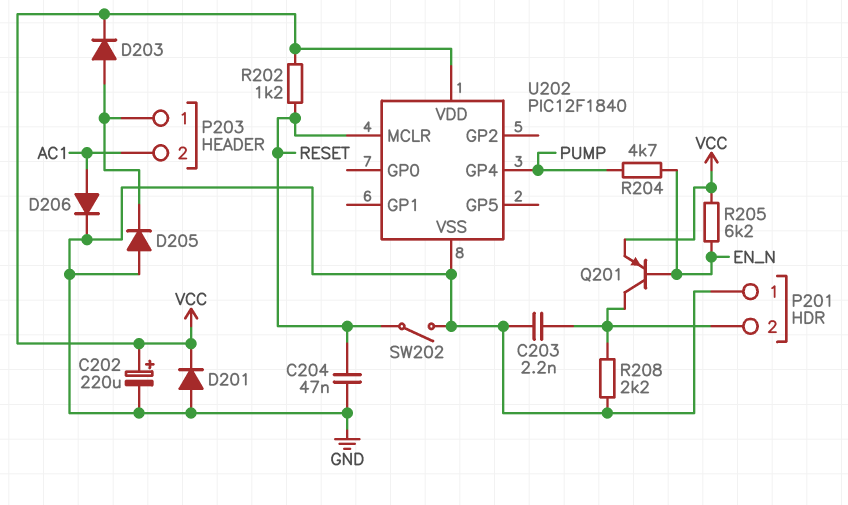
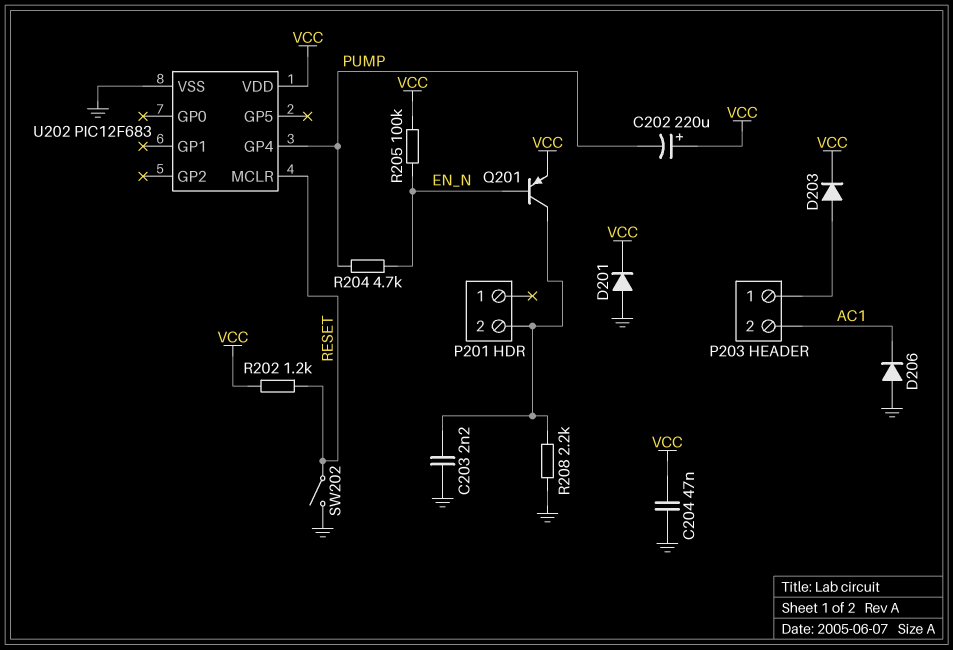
C202: 220uF (plus VCC, minus GND) -> 220uF (plus VCC, minus PUMP)
C204: 47nF (GND, RESET) -> 47nF (GND, VCC)
D205: diode (A GND, K P203/1) -> none
D206: diode (A AC1, K GND) -> diode (A GND, K AC1)
P201 pin 1: GND -> none
R205: 6.2k (EN_N, VCC) -> 100k (EN_N, VCC)
U202: PIC12F1840 -> PIC12F683

